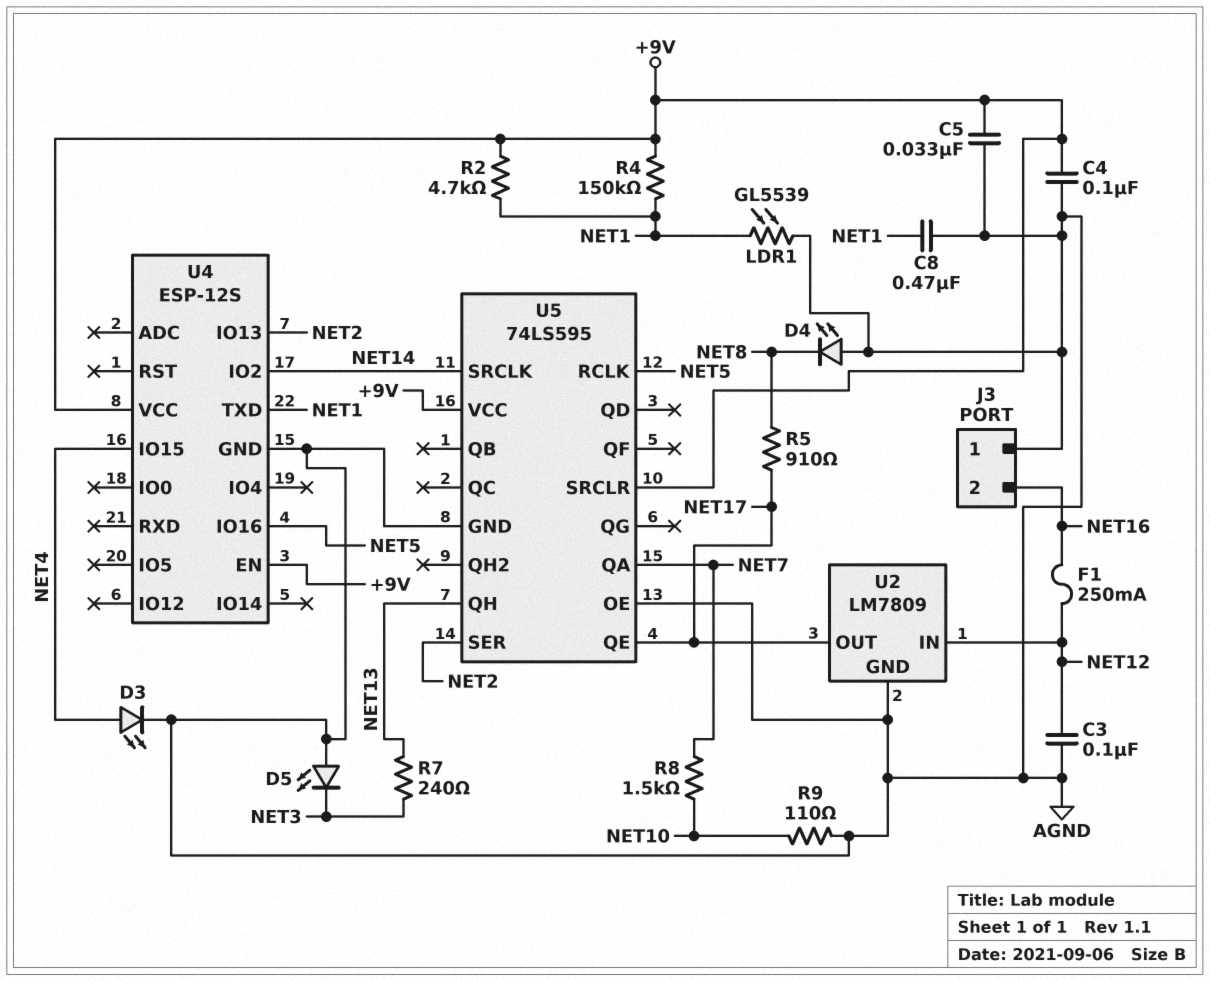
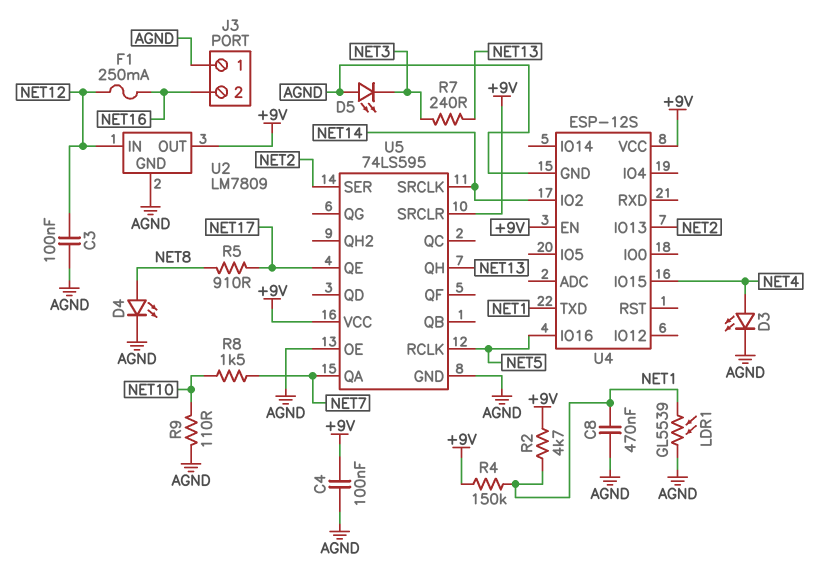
C5: 33nF (+9V, AGND) -> none
D4: LED (A AGND, K NET8) -> LED (A NET8, K AGND)
U2 pin OUT: NET17 -> +9V

